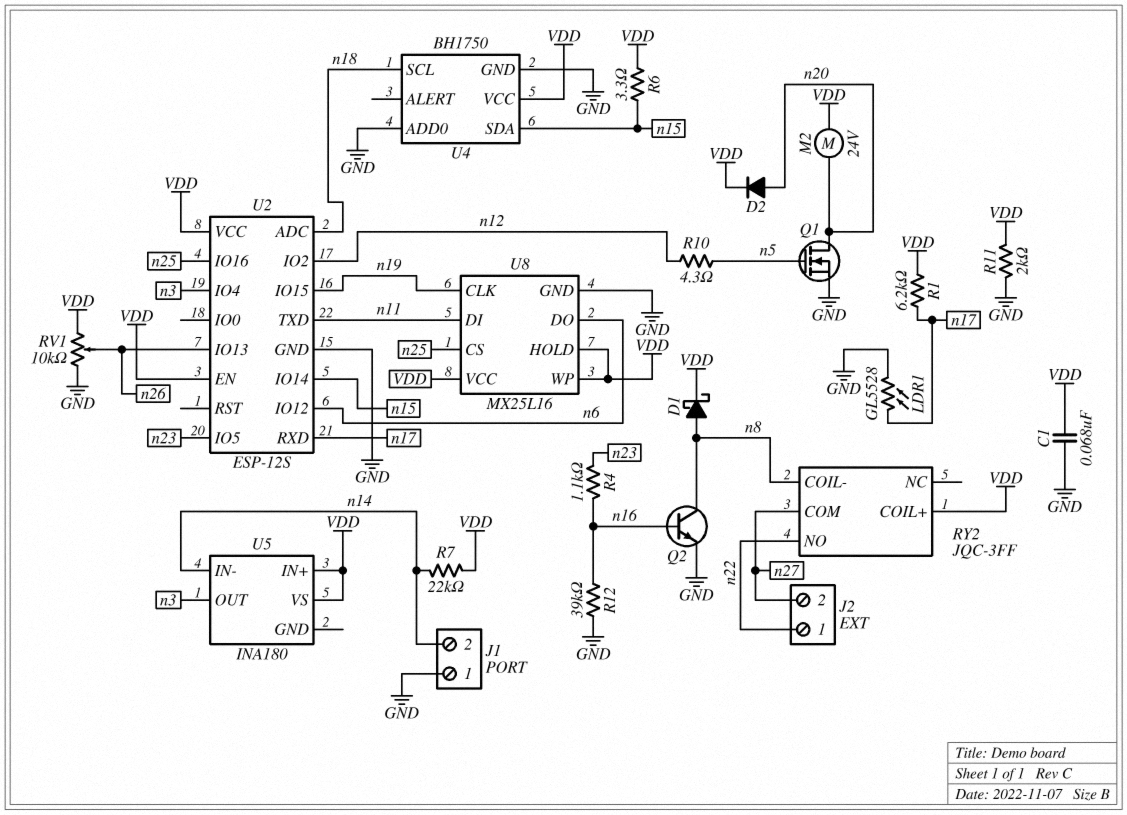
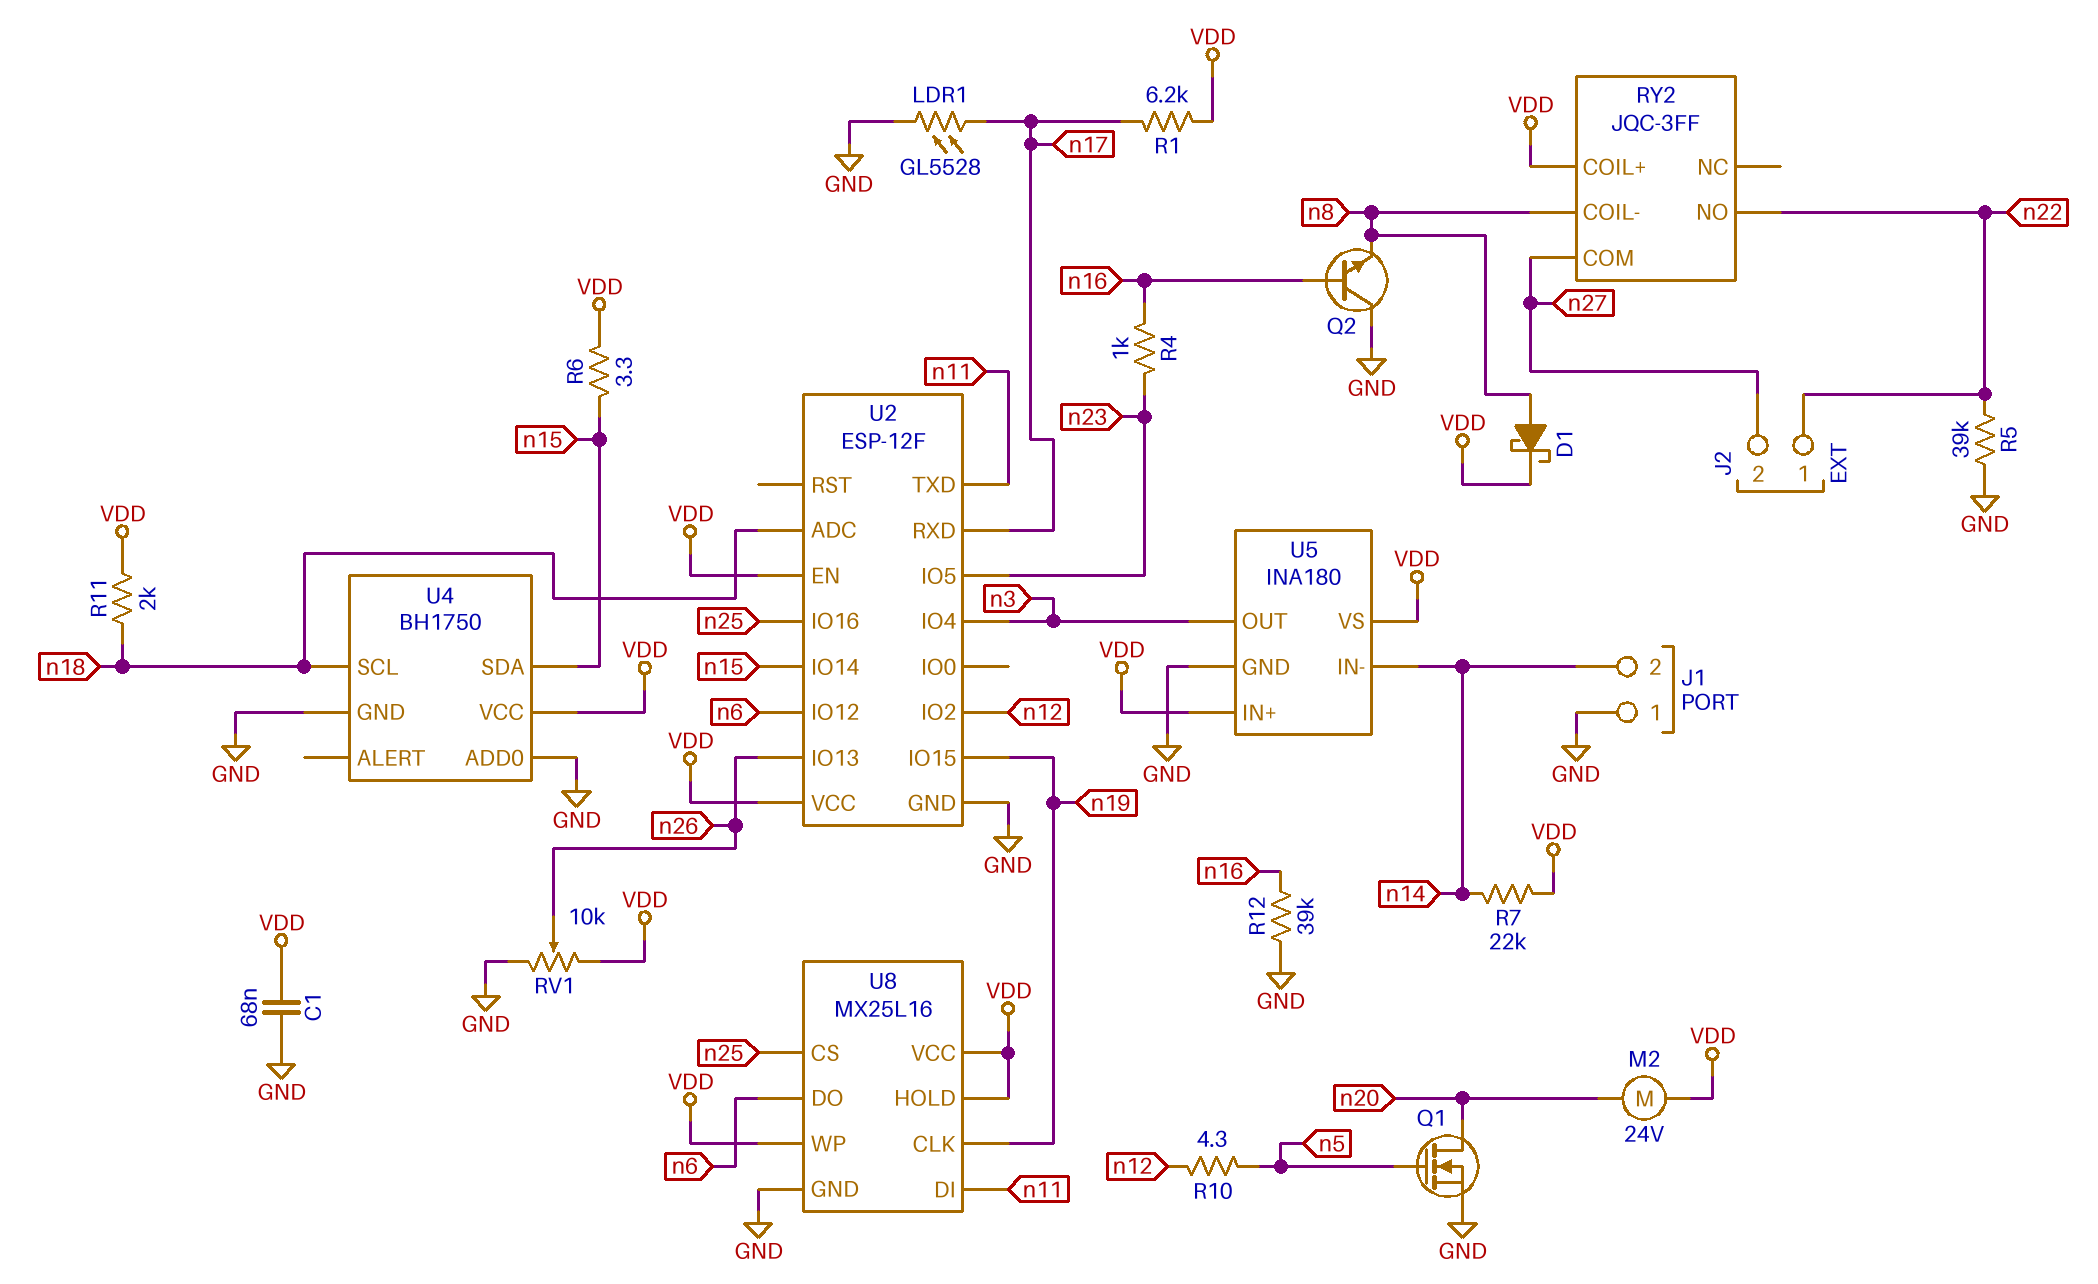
D2: diode (A n20, K VDD) -> none
Q2: NPN (B n16, C n8, E GND) -> NPN (B n16, C GND, E n8)
R4: 1.1k (n16, n23) -> 1k (n16, n23)
R5: none -> 39k (GND, n22)
R11: 2k (GND, VDD) -> 2k (VDD, n18)
U2: ESP-12S -> ESP-12F
U5 pin GND: none -> GND

